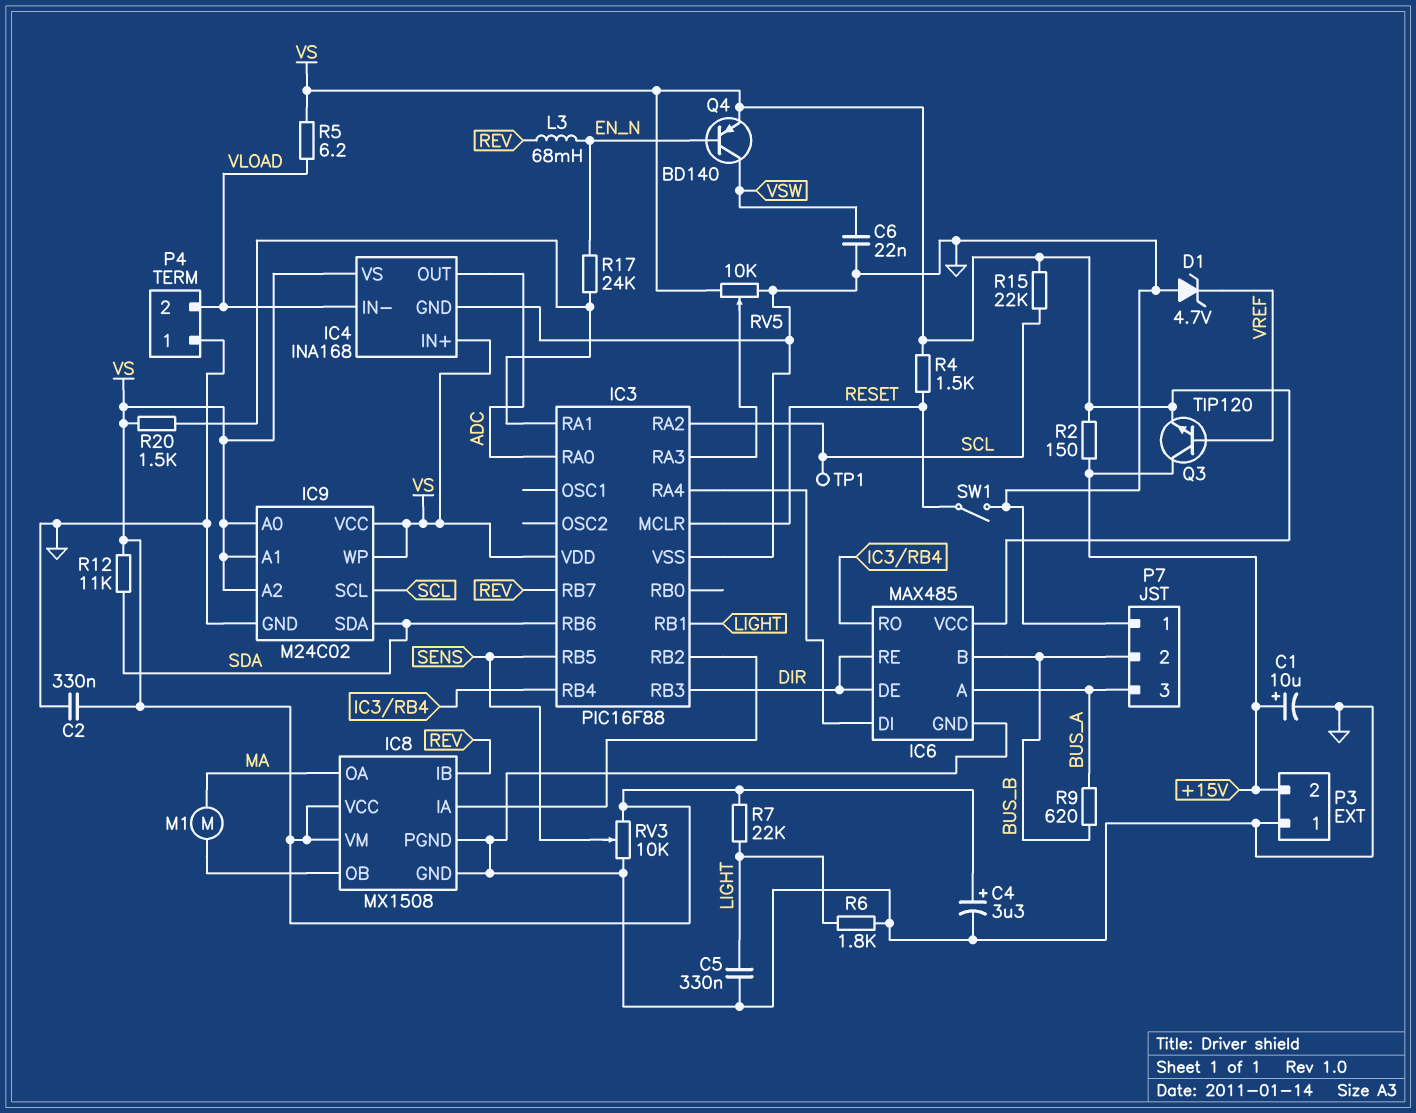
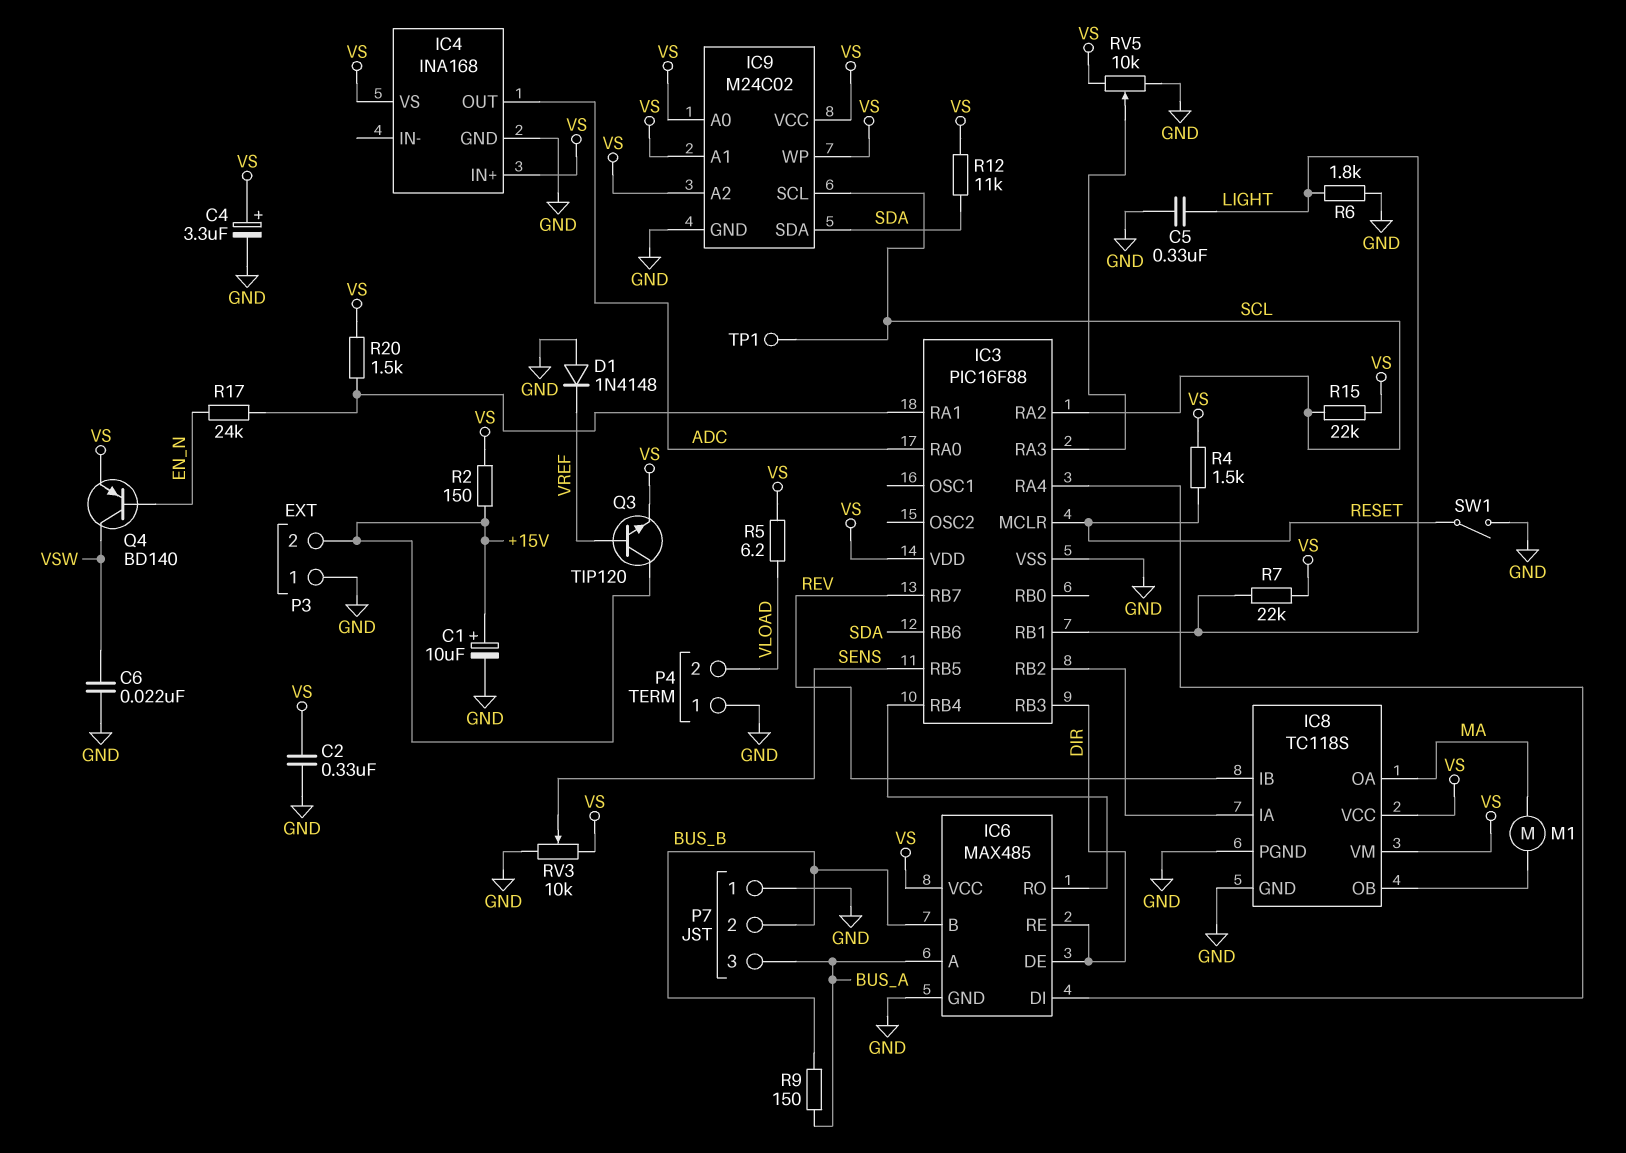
D1: zener 4.7V (A GND, K VREF) -> diode 1N4148 (A GND, K VREF)
IC4 pin IN-: VLOAD -> none
IC8: MX1508 -> TC118S
L3: 68mH (EN_N, REV) -> none
R9: 620 (BUS_A, BUS_B) -> 150 (BUS_A, BUS_B)

